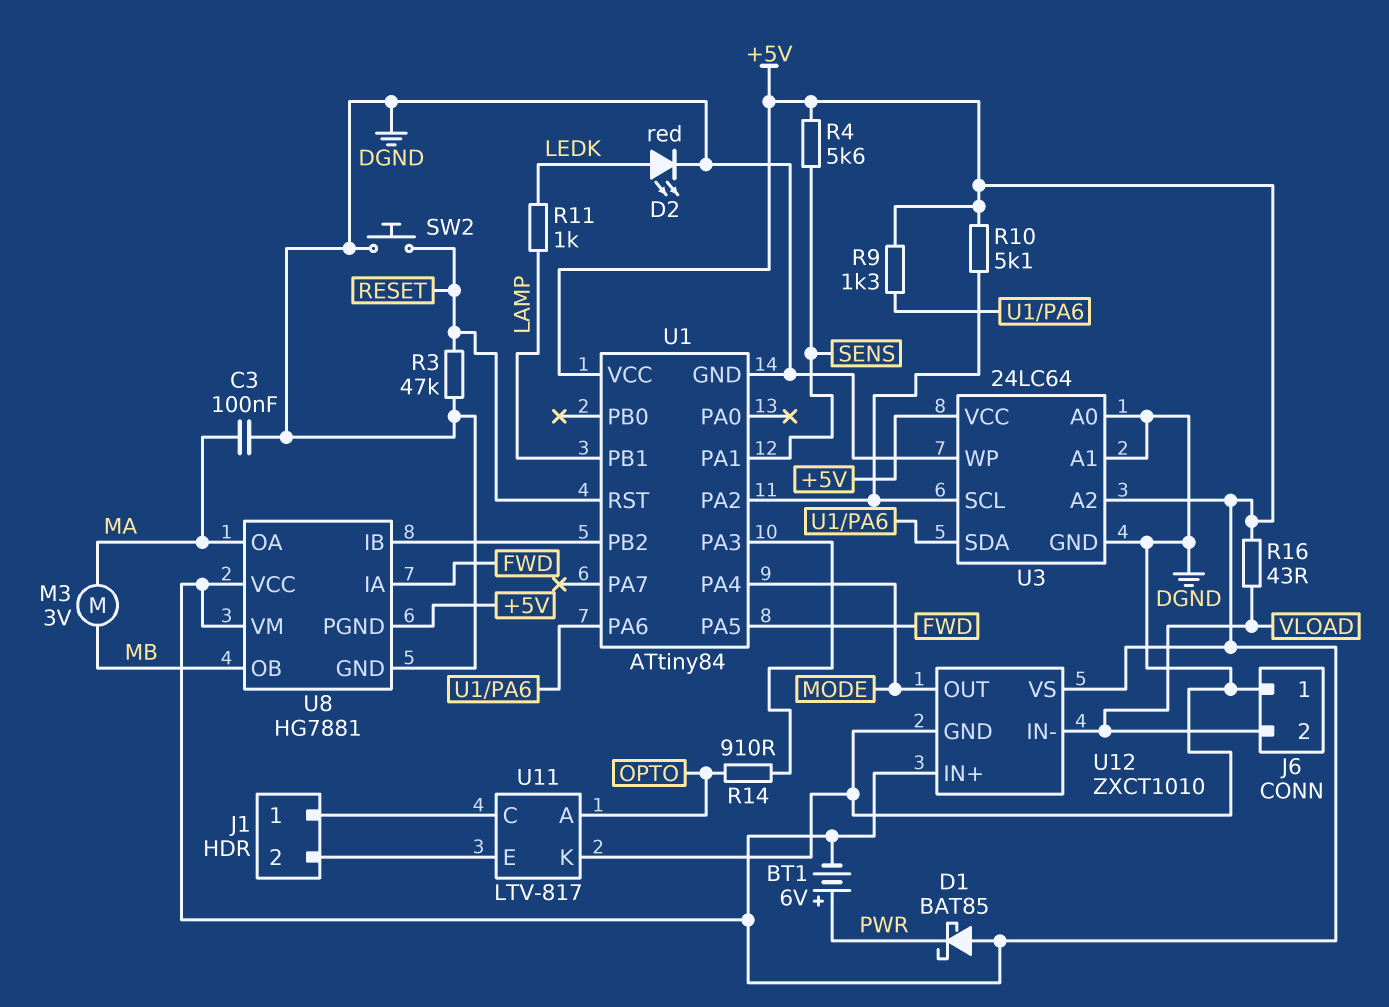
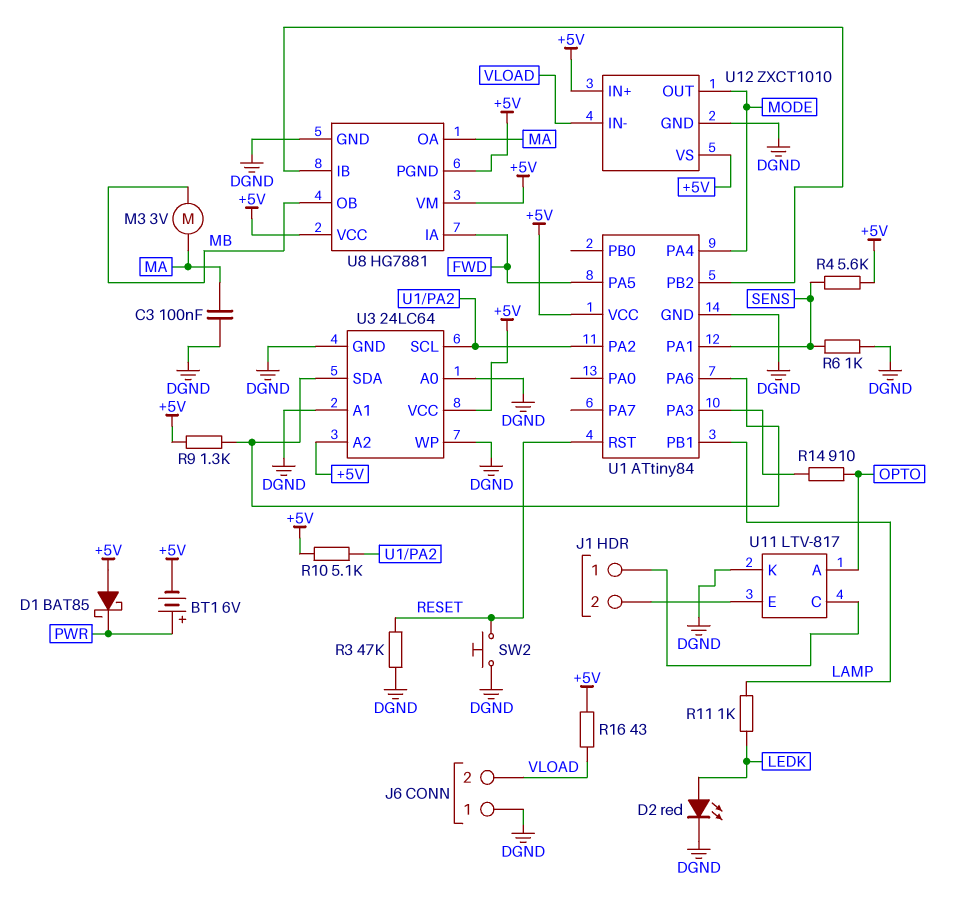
R6: none -> 1k (DGND, SENS)

